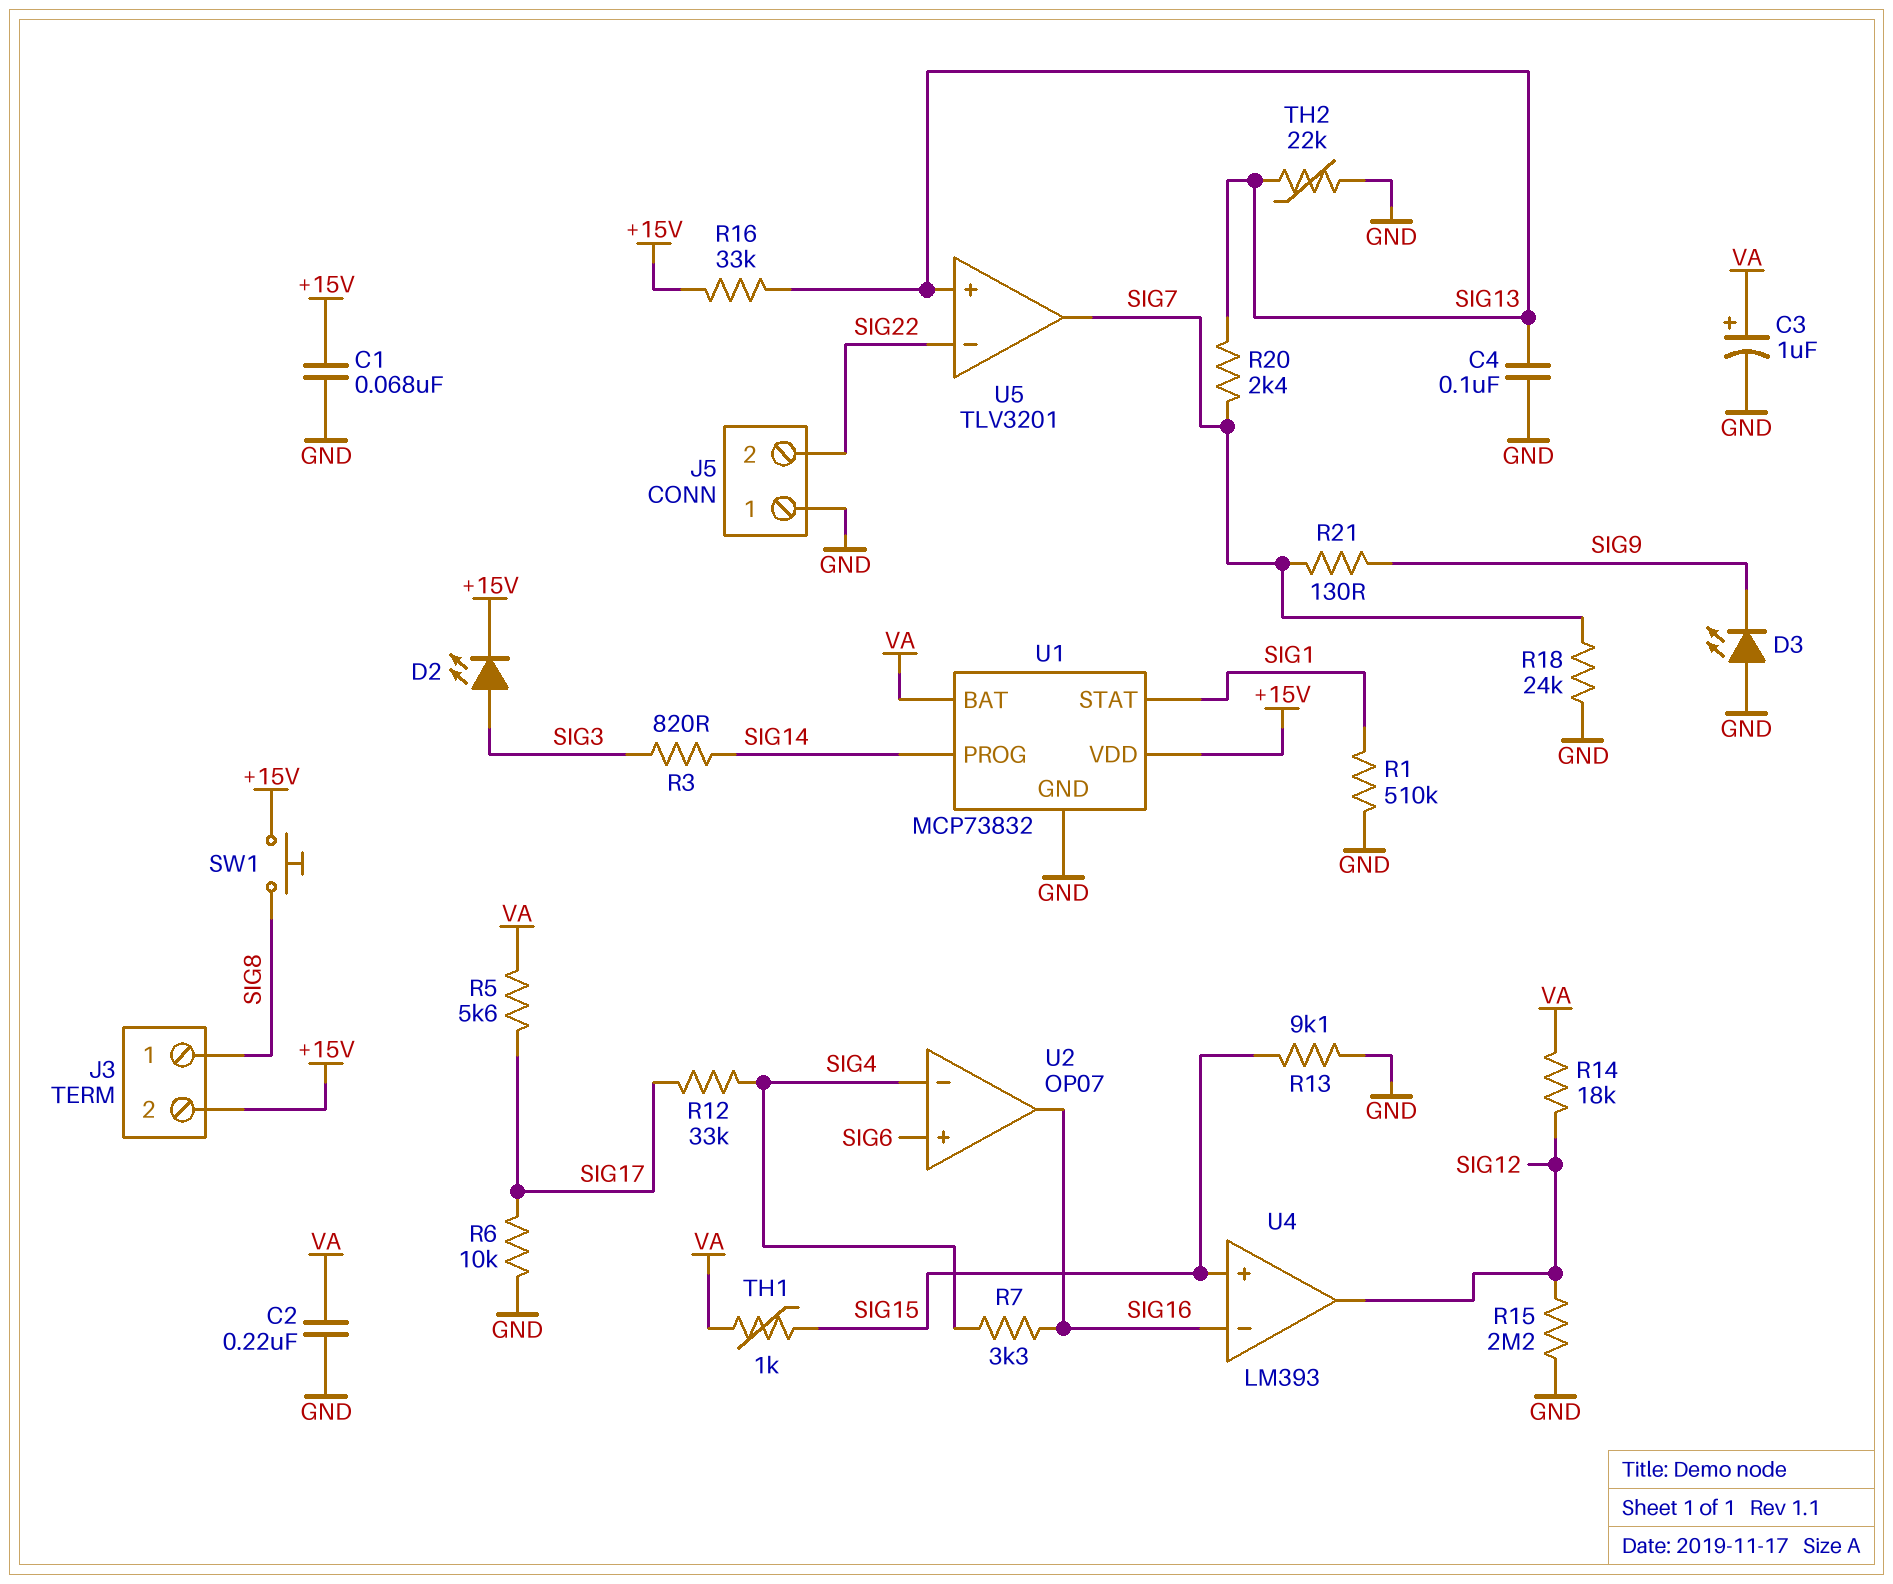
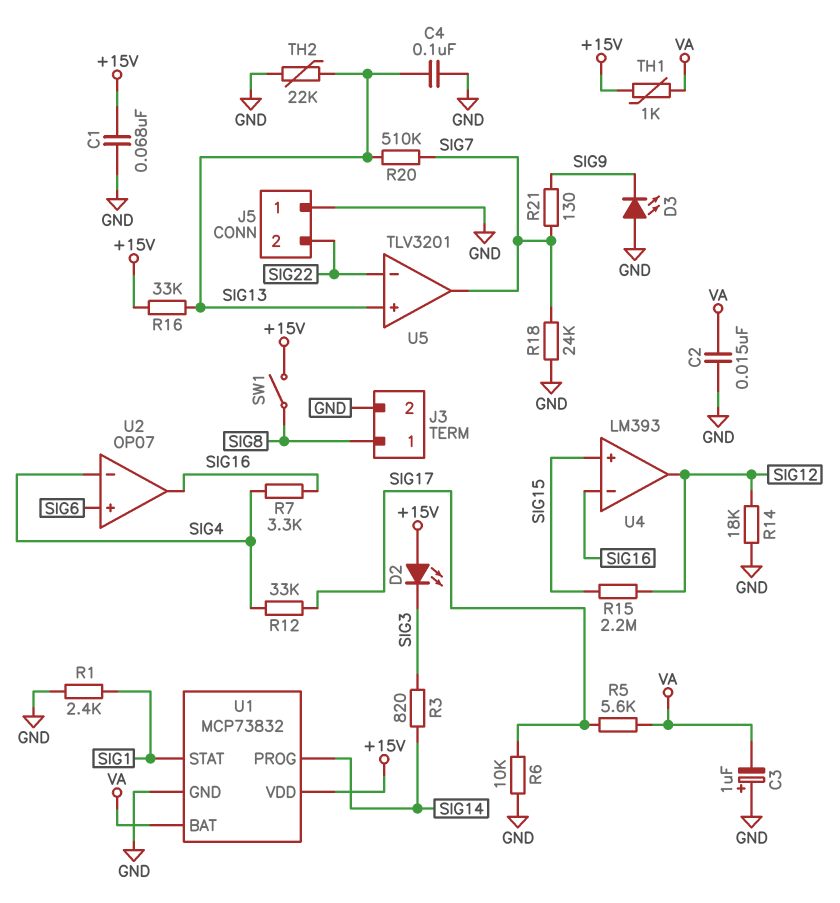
C2: 220nF (GND, VA) -> 15nF (GND, VA)
C3: 1uF (plus VA, minus GND) -> 1uF (plus GND, minus VA)
D2: LED (A SIG3, K +15V) -> LED (A +15V, K SIG3)
J3 pin 2: +15V -> GND
R1: 510k (GND, SIG1) -> 2.4k (GND, SIG1)
R13: 9.1k (GND, SIG15) -> none
R14: 18k (SIG12, VA) -> 18k (GND, SIG12)
R15: 2.2M (GND, SIG12) -> 2.2M (SIG12, SIG15)
R20: 2.4k (SIG7, SIG13) -> 510k (SIG7, SIG13)
SW1: button (+15V, SIG8) -> switch (+15V, SIG8)
TH1: 1k (SIG15, VA) -> 1k (+15V, VA)

